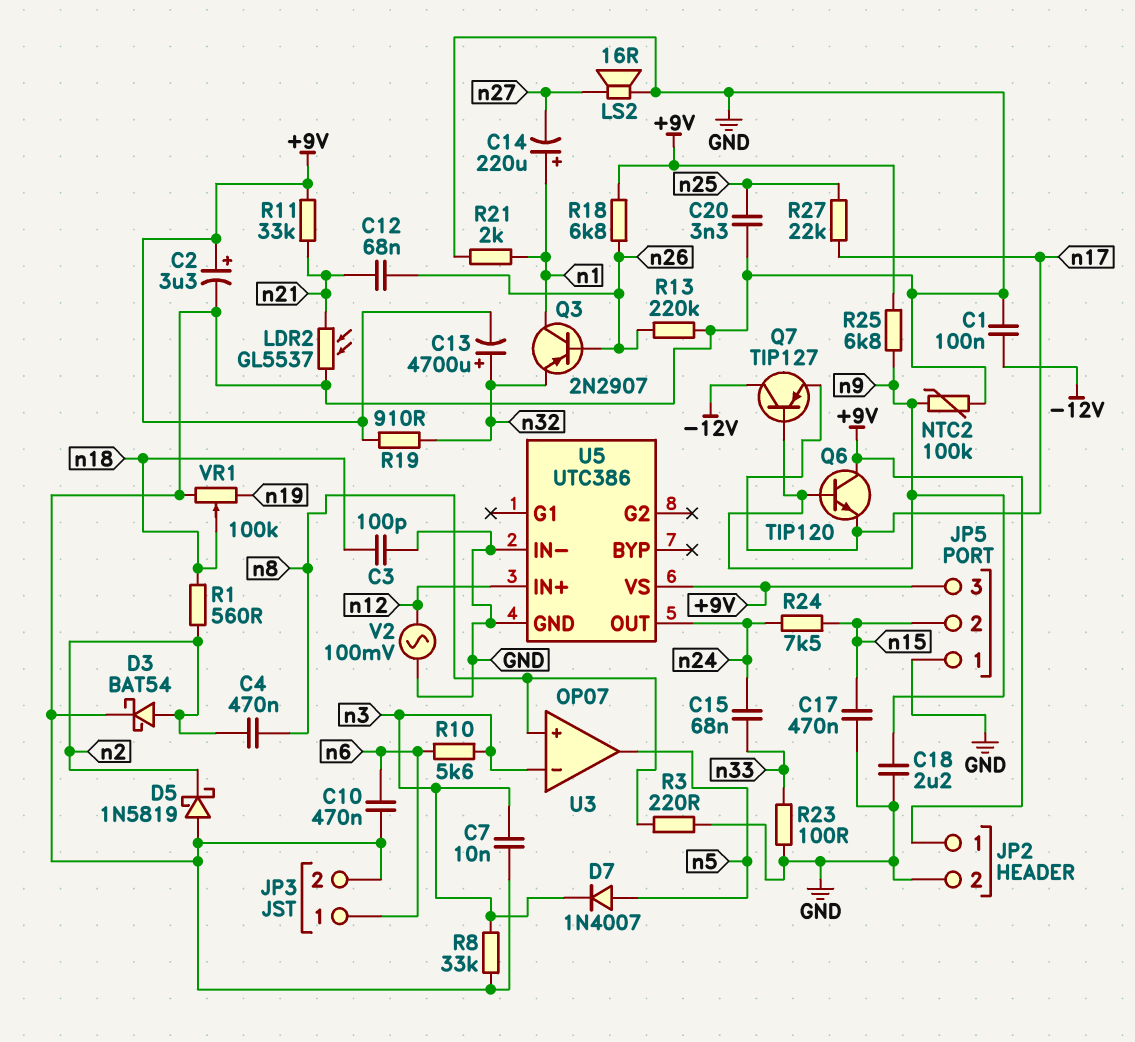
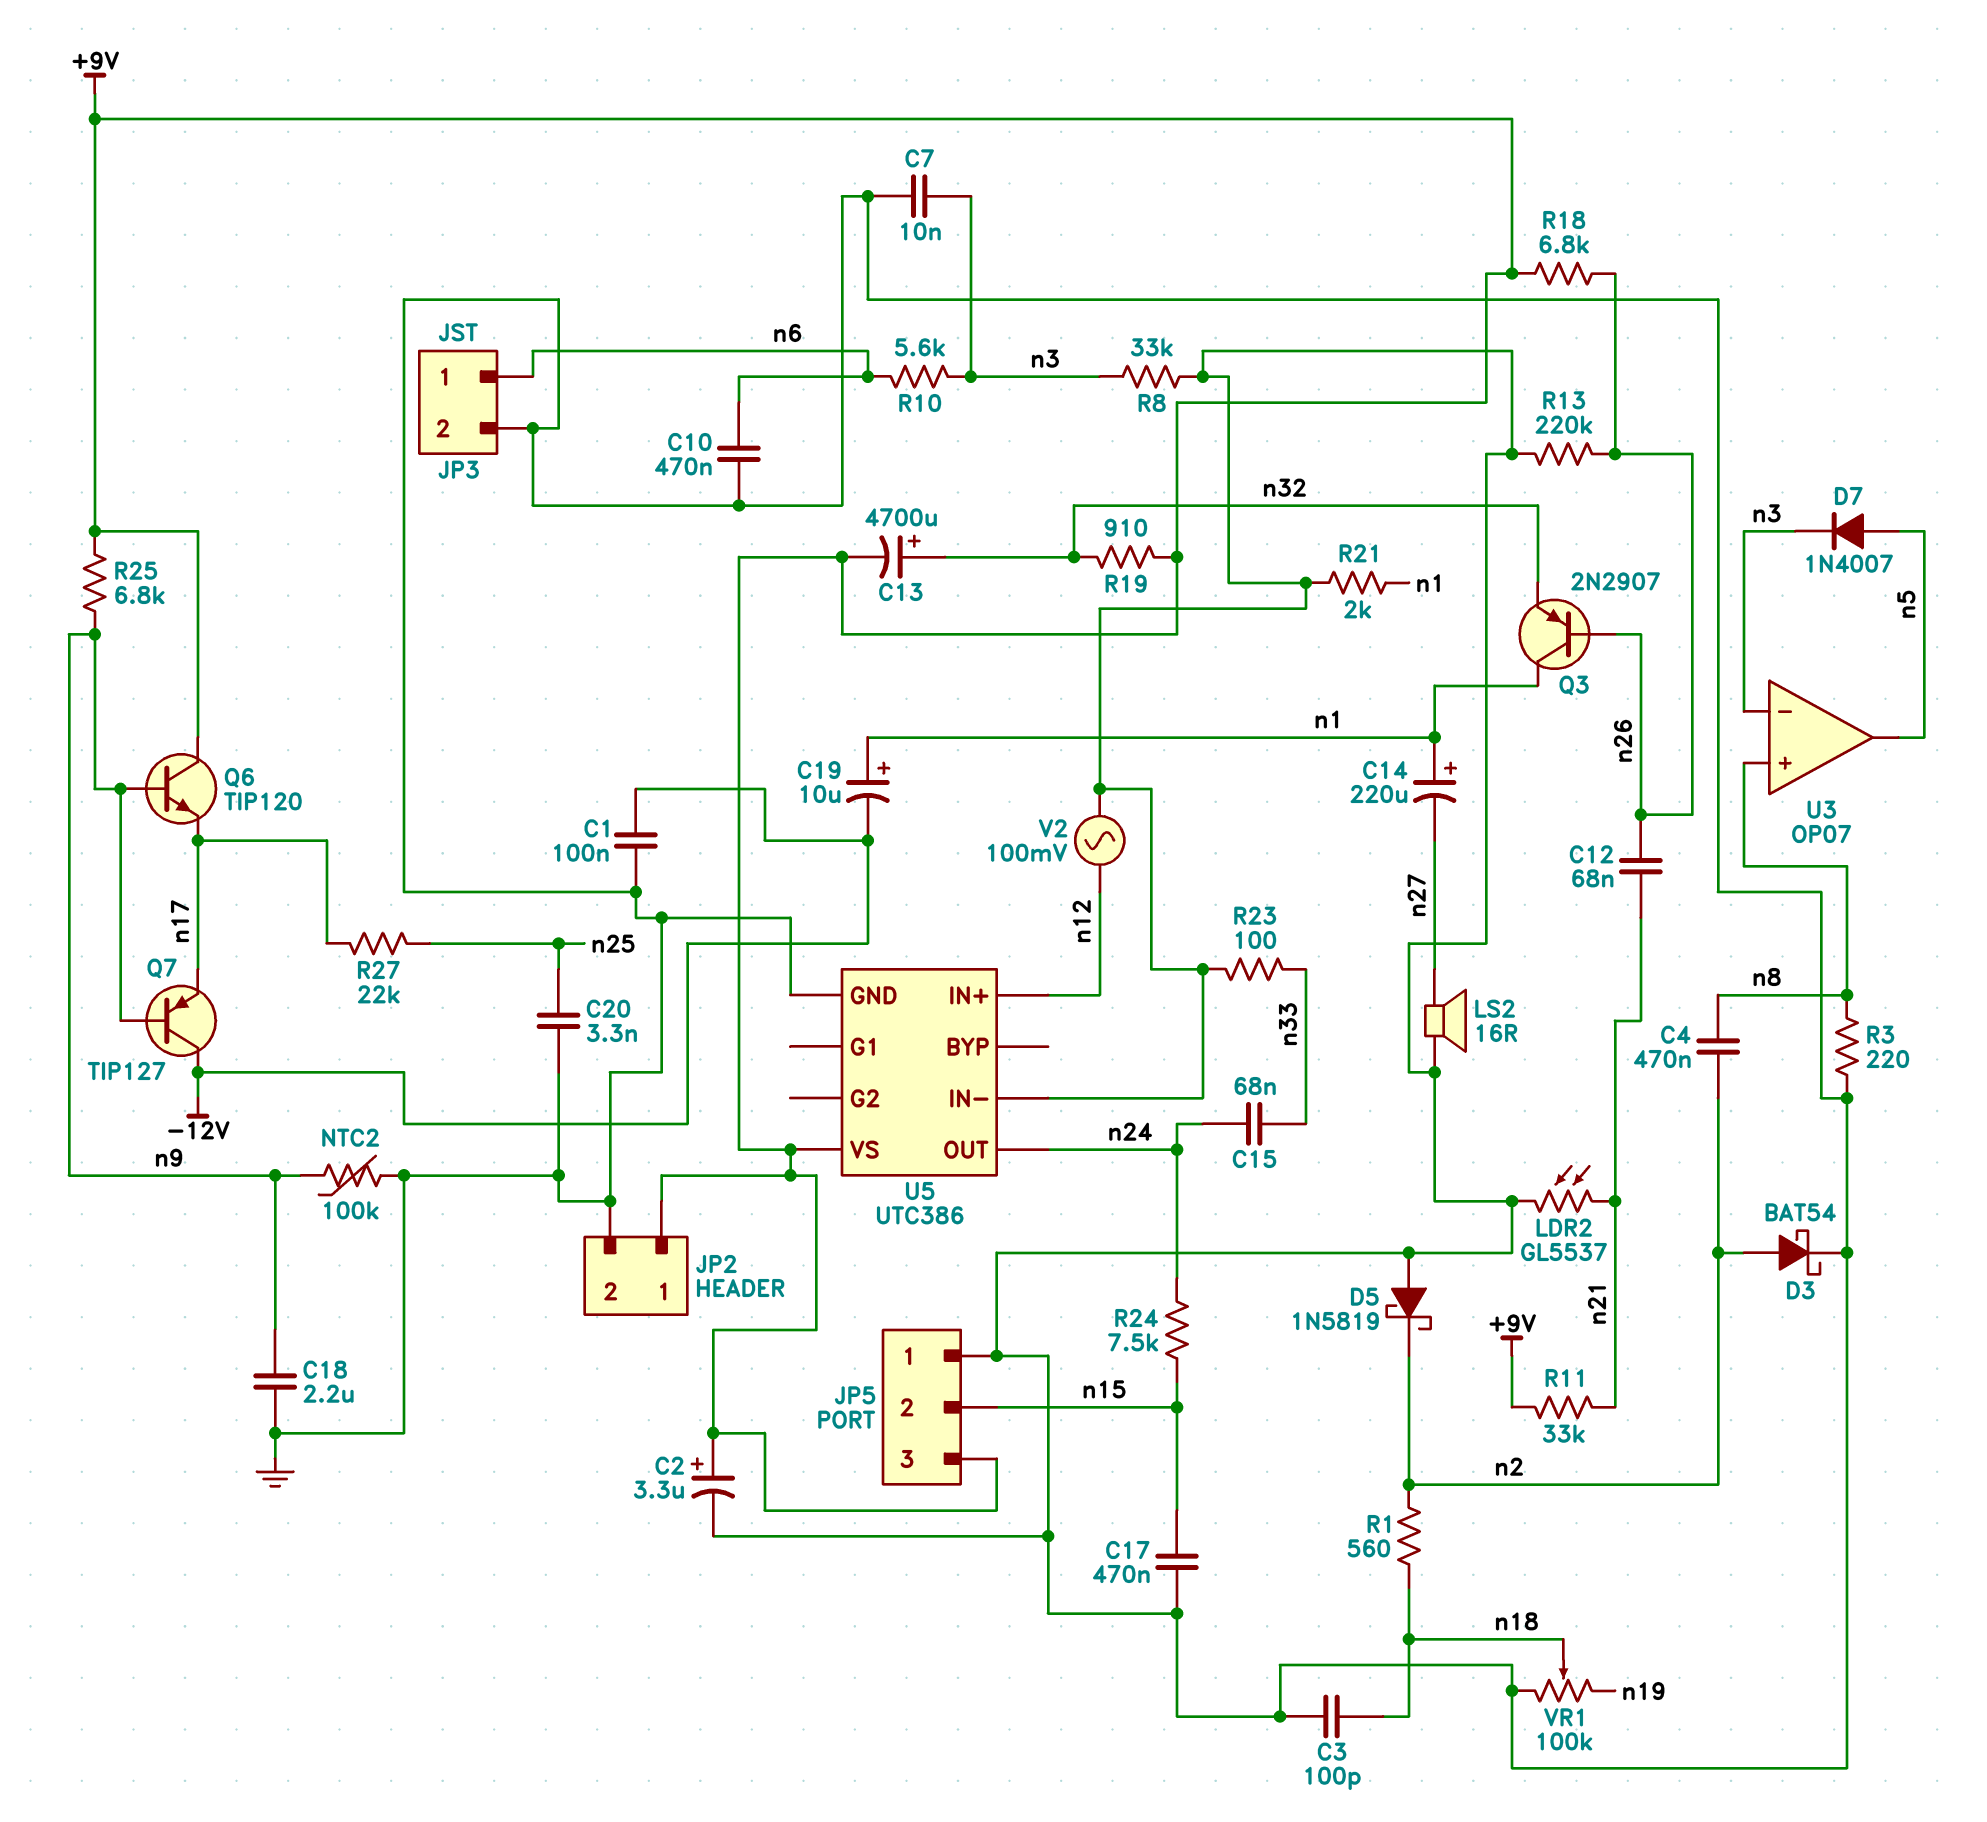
C19: none -> 10uF (plus n1, minus -12V)

